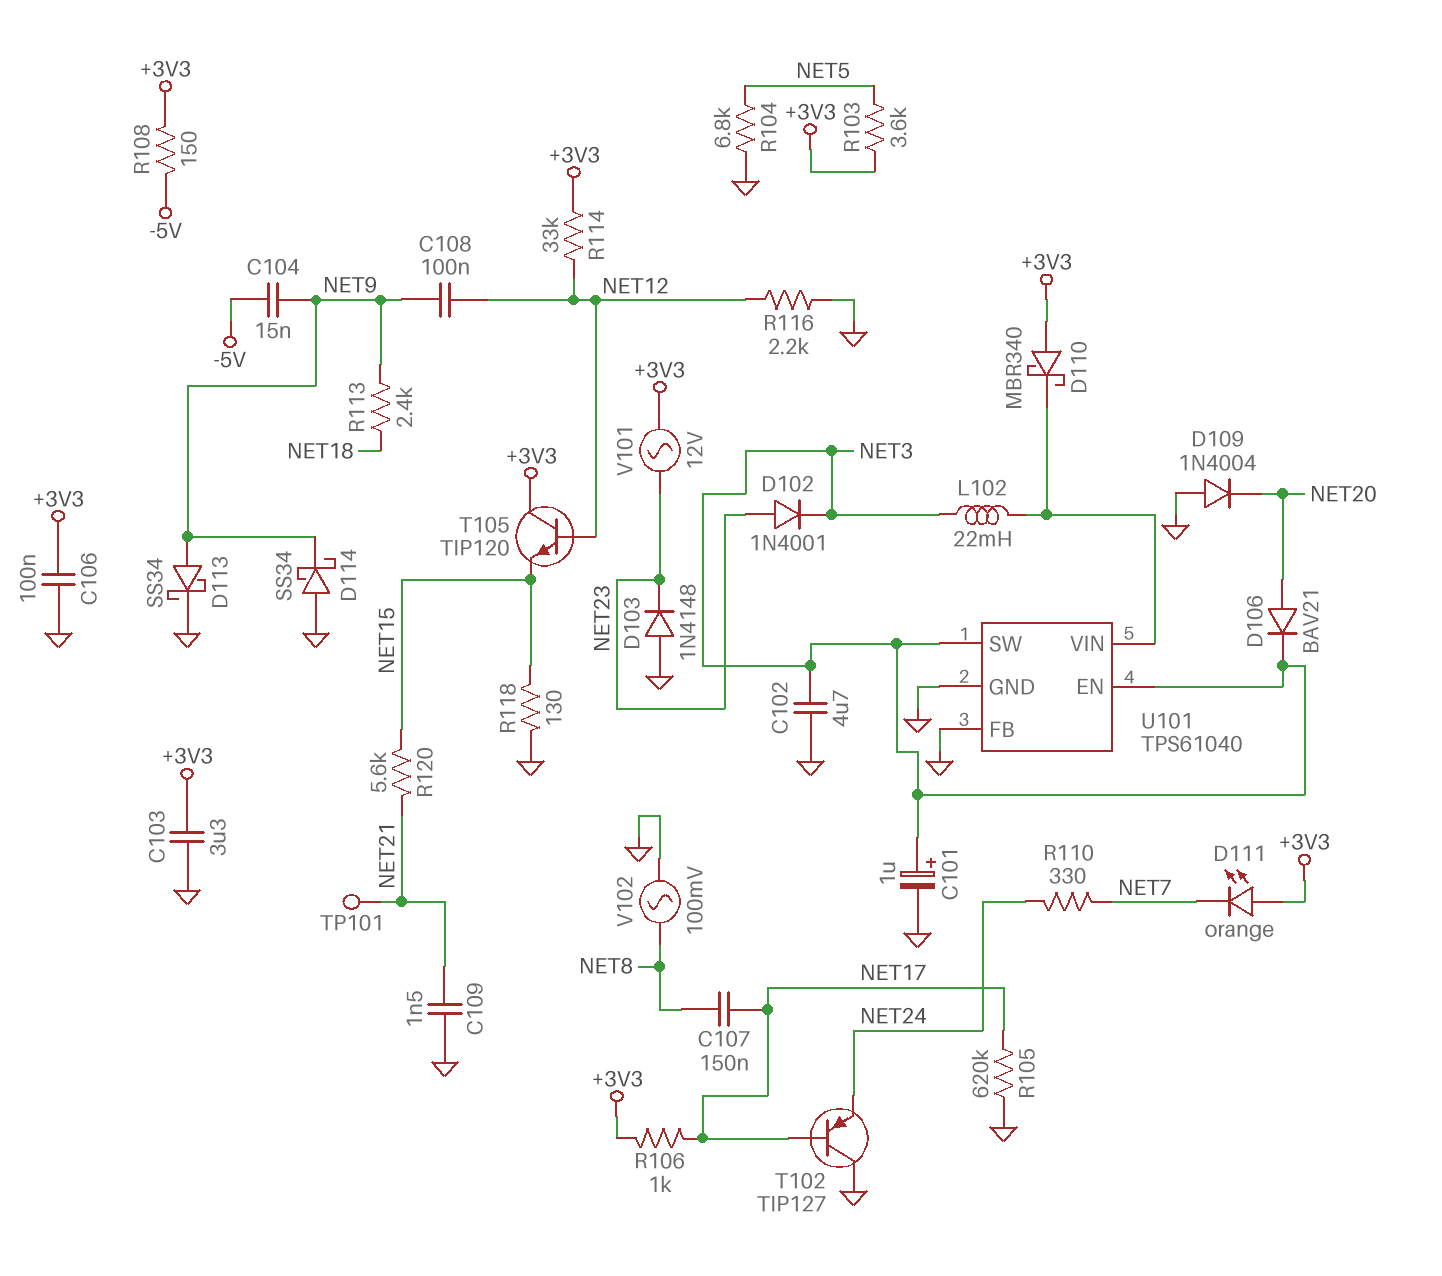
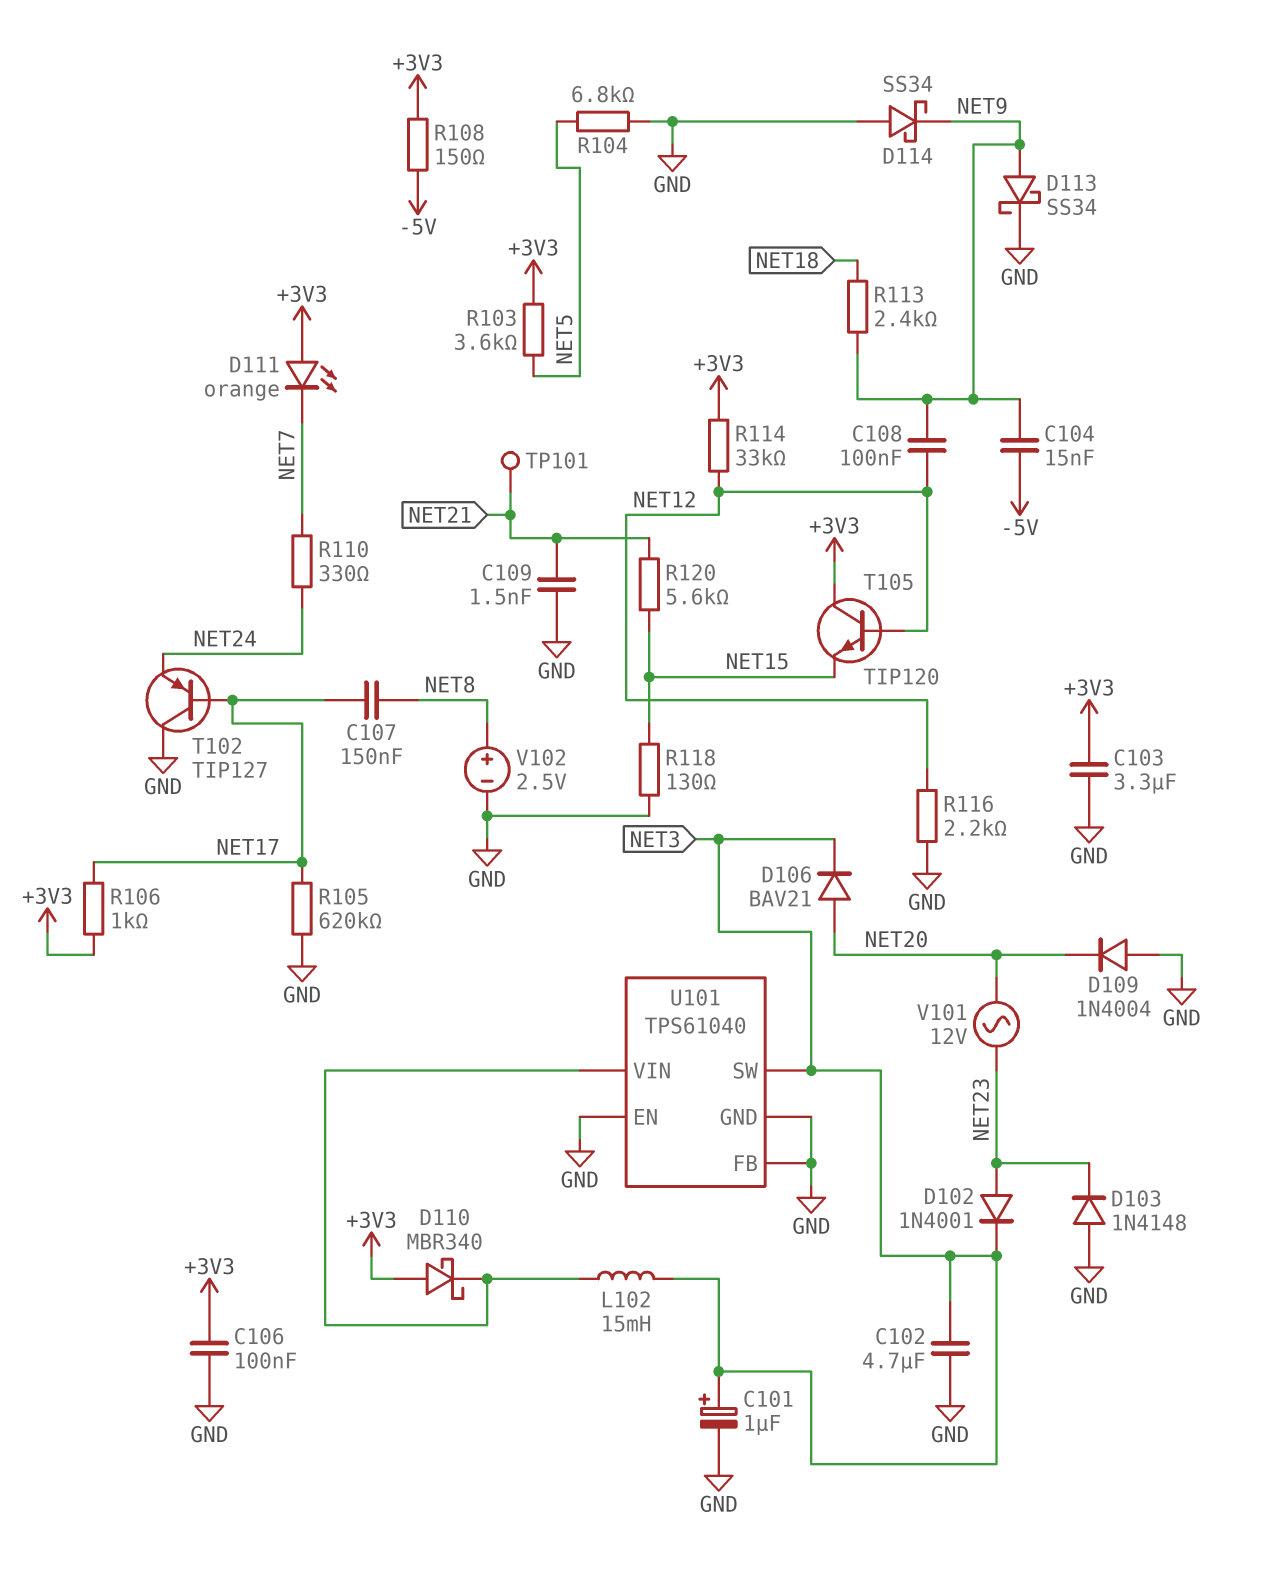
L102: 22mH (NET3, U101/VIN) -> 15mH (NET3, U101/VIN)
U101 pin EN: NET3 -> GND
V101: AC 12V (+3V3, NET23) -> AC 12V (NET20, NET23)
V102: AC 100mV (GND, NET8) -> 2.5V (plus NET8, minus GND)

